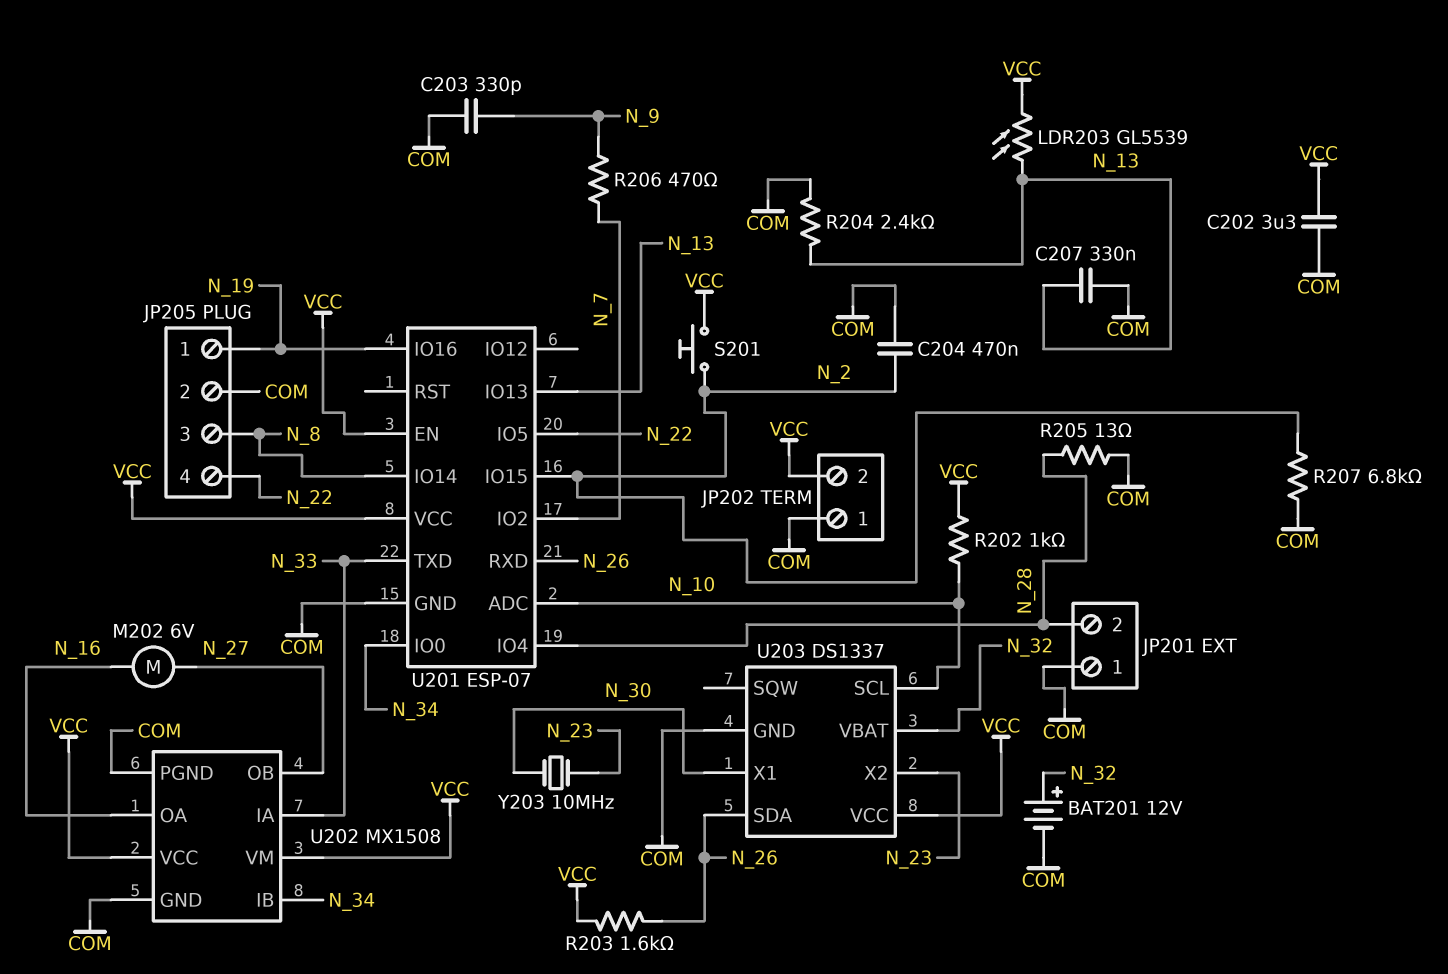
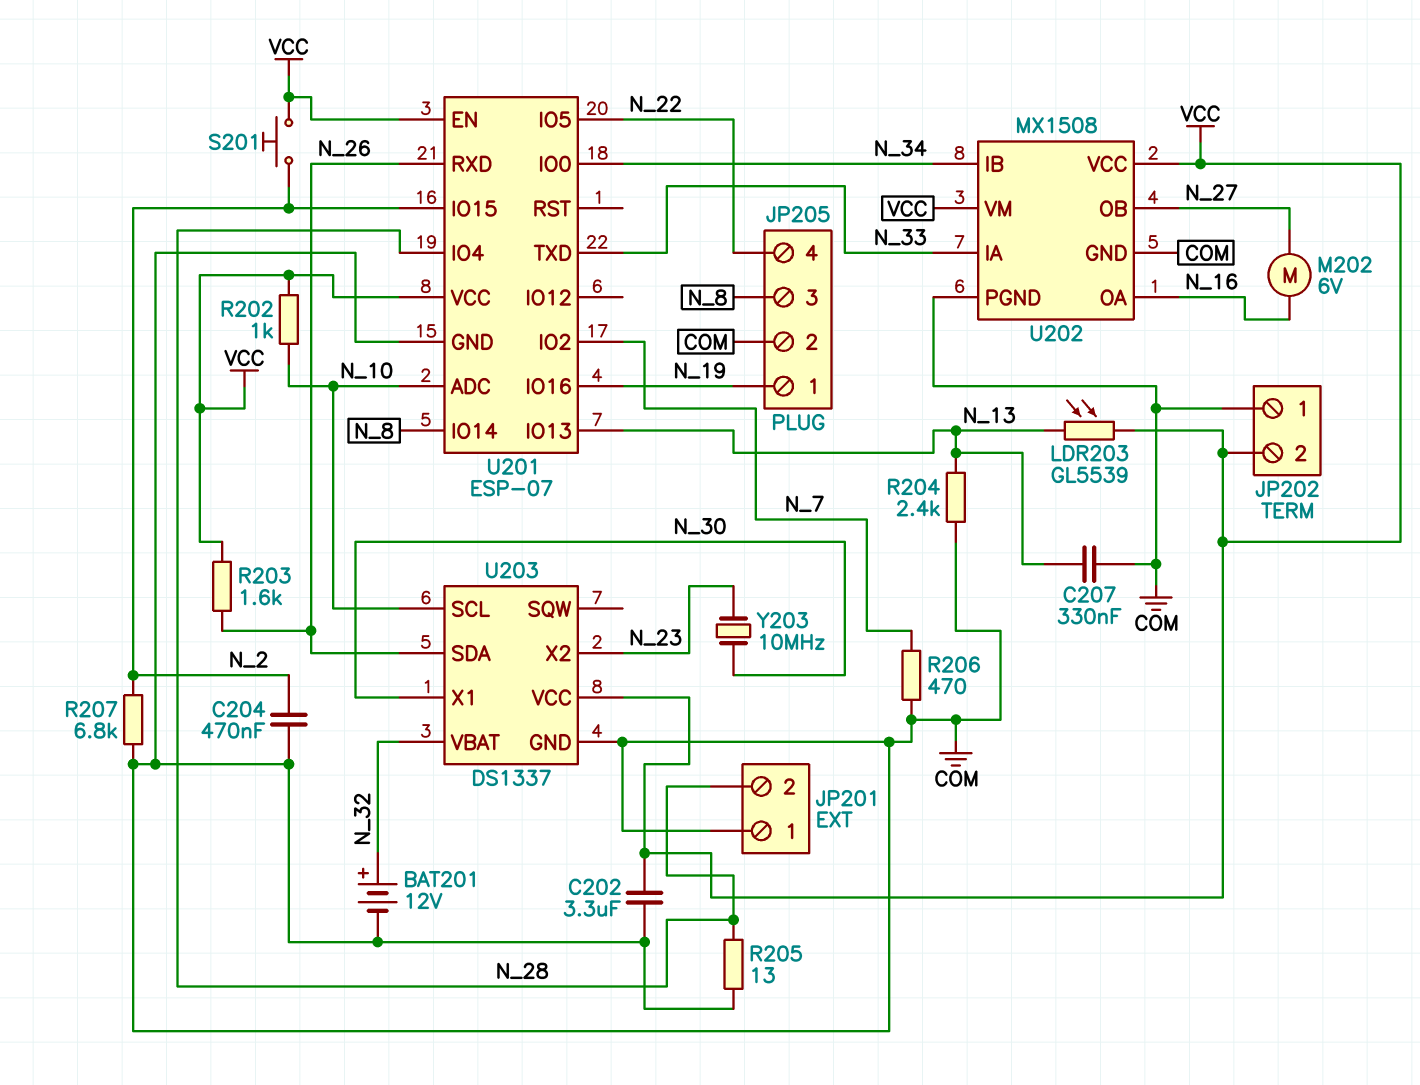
C203: 330pF (COM, N_9) -> none
R206: 470 (N_7, N_9) -> 470 (COM, N_7)

